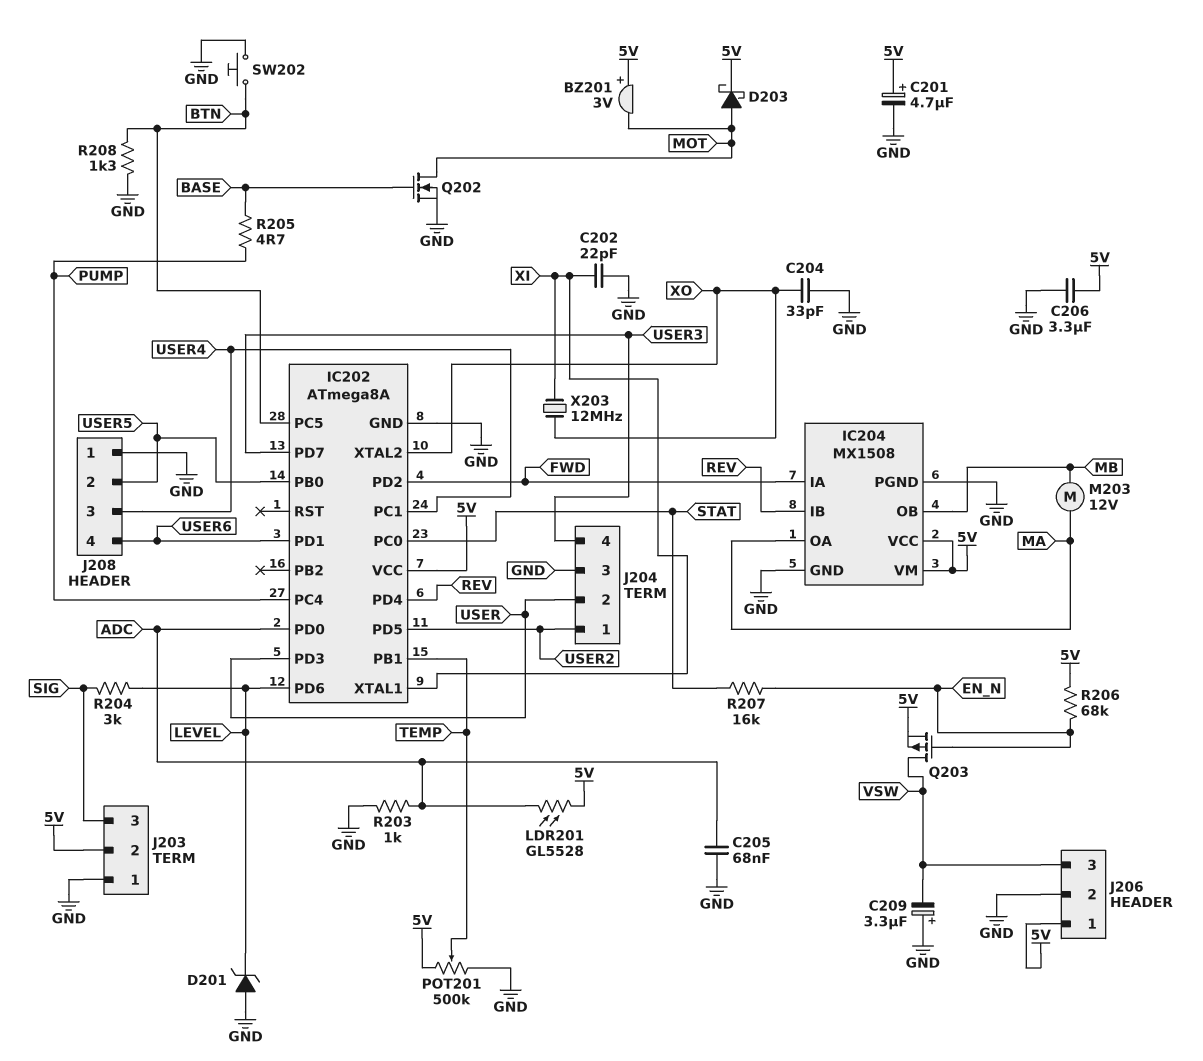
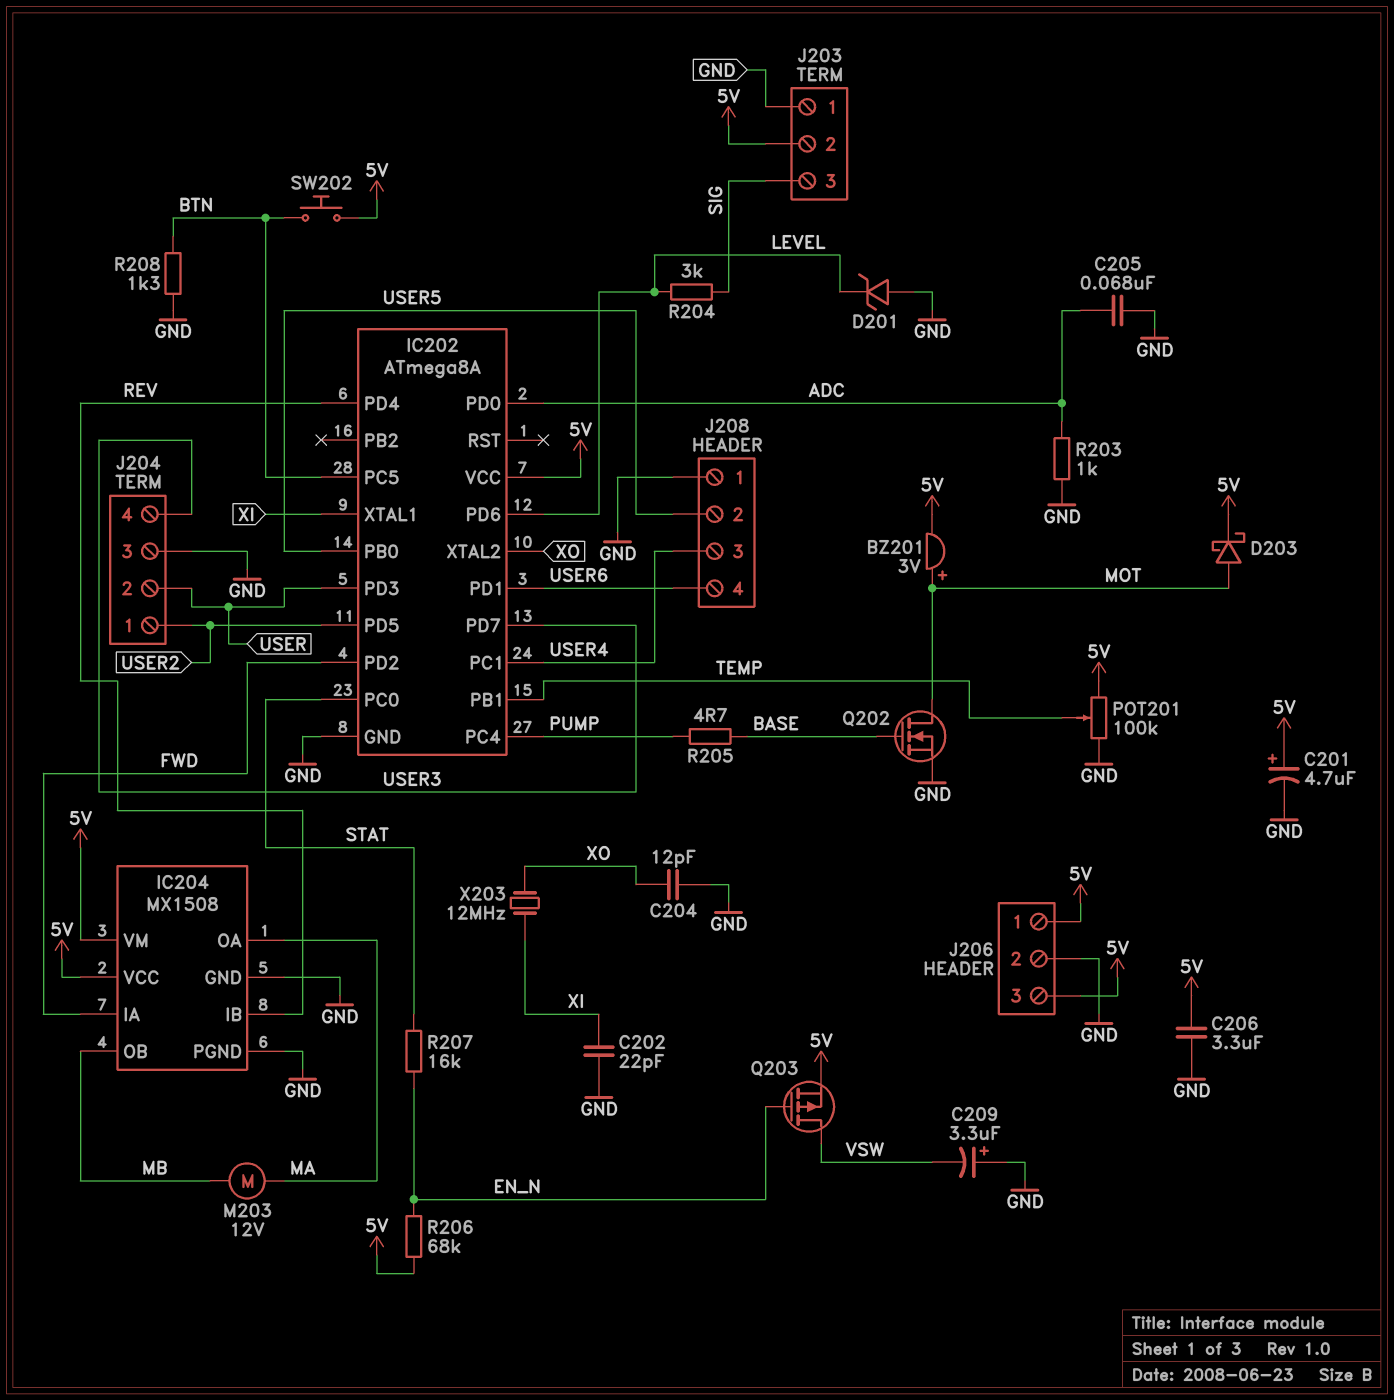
BZ201: buzzer 3V (plus 5V, minus MOT) -> buzzer 3V (plus MOT, minus 5V)
C204: 33pF (GND, XO) -> 12pF (GND, XO)
J206 pin 3: VSW -> 5V
LDR201: GL5528 (5V, ADC) -> none
POT201: 500k (5V, GND, wiper TEMP) -> 100k (5V, GND, wiper TEMP)
SW202: button (BTN, GND) -> button (5V, BTN)

